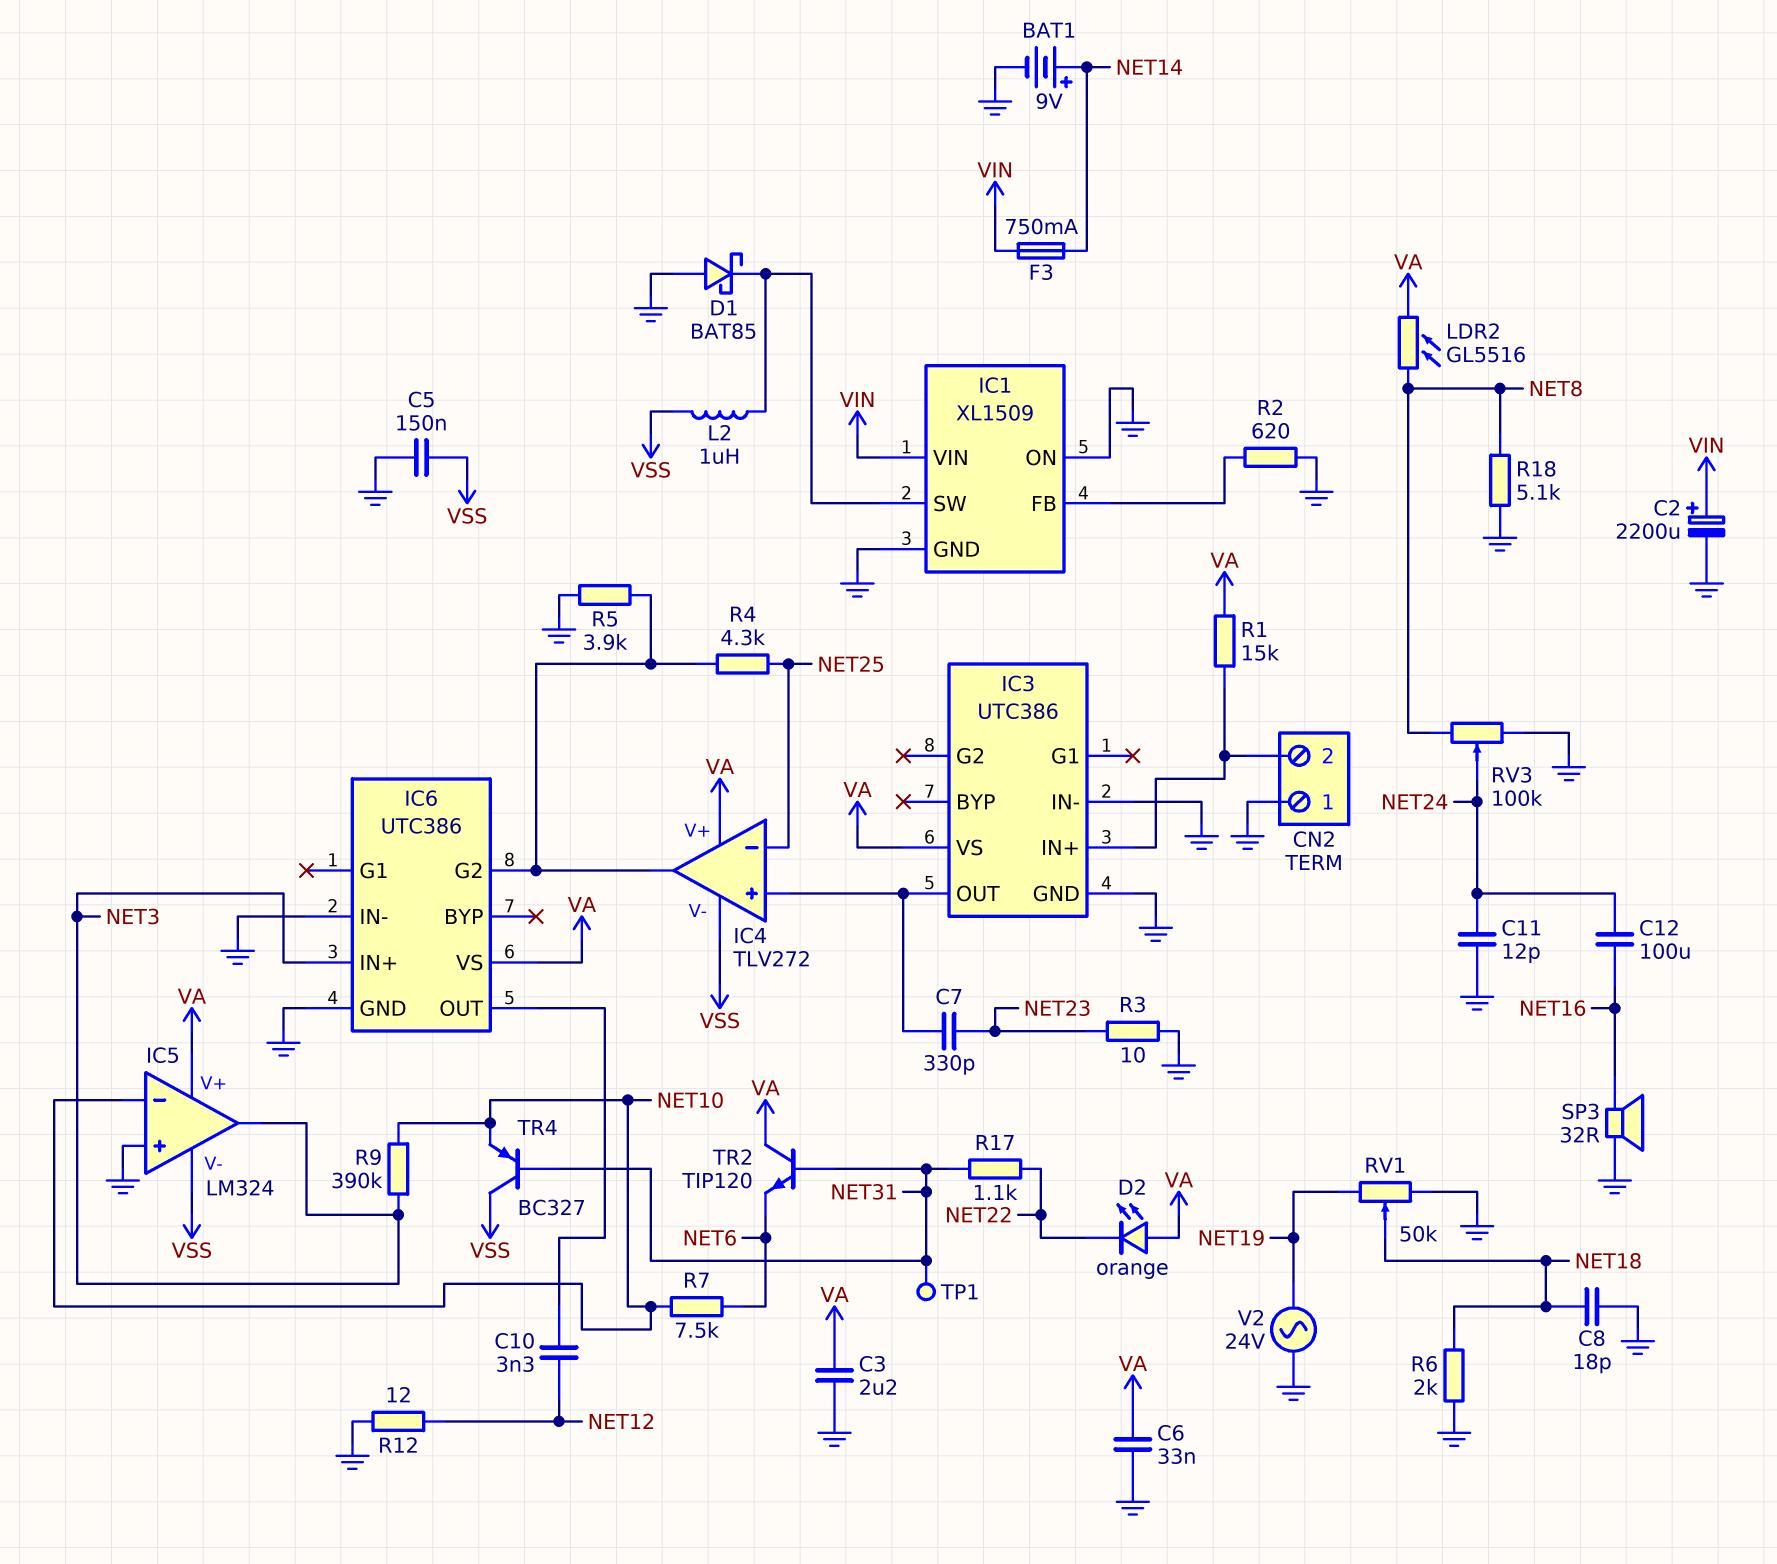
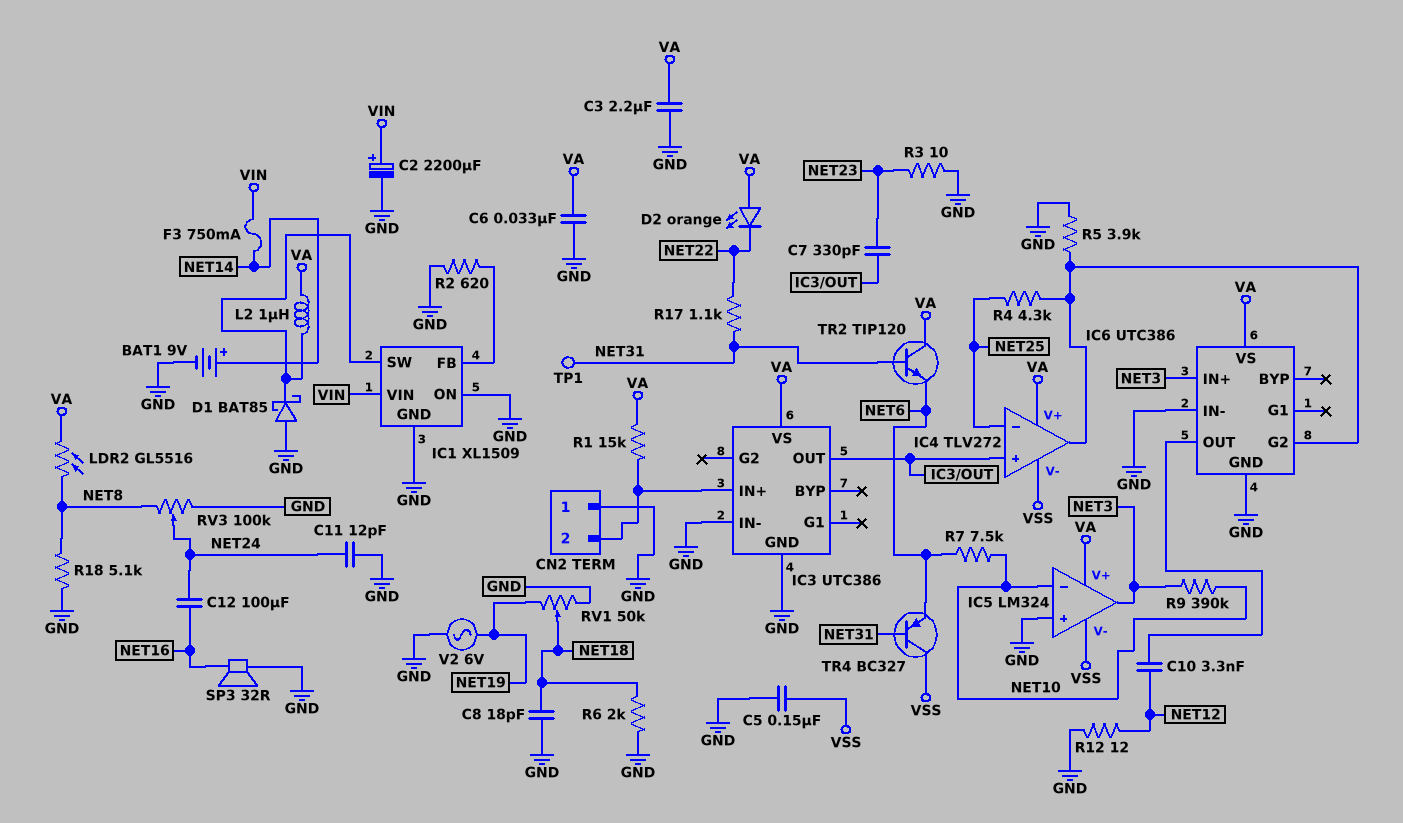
L2: 1uH (IC1/SW, VSS) -> 1uH (IC1/SW, VA)
TR4: PNP BC327 (B NET31, C VSS, E NET10) -> PNP BC327 (B NET31, C VSS, E NET6)
V2: AC 24V (GND, NET19) -> AC 6V (GND, NET19)

